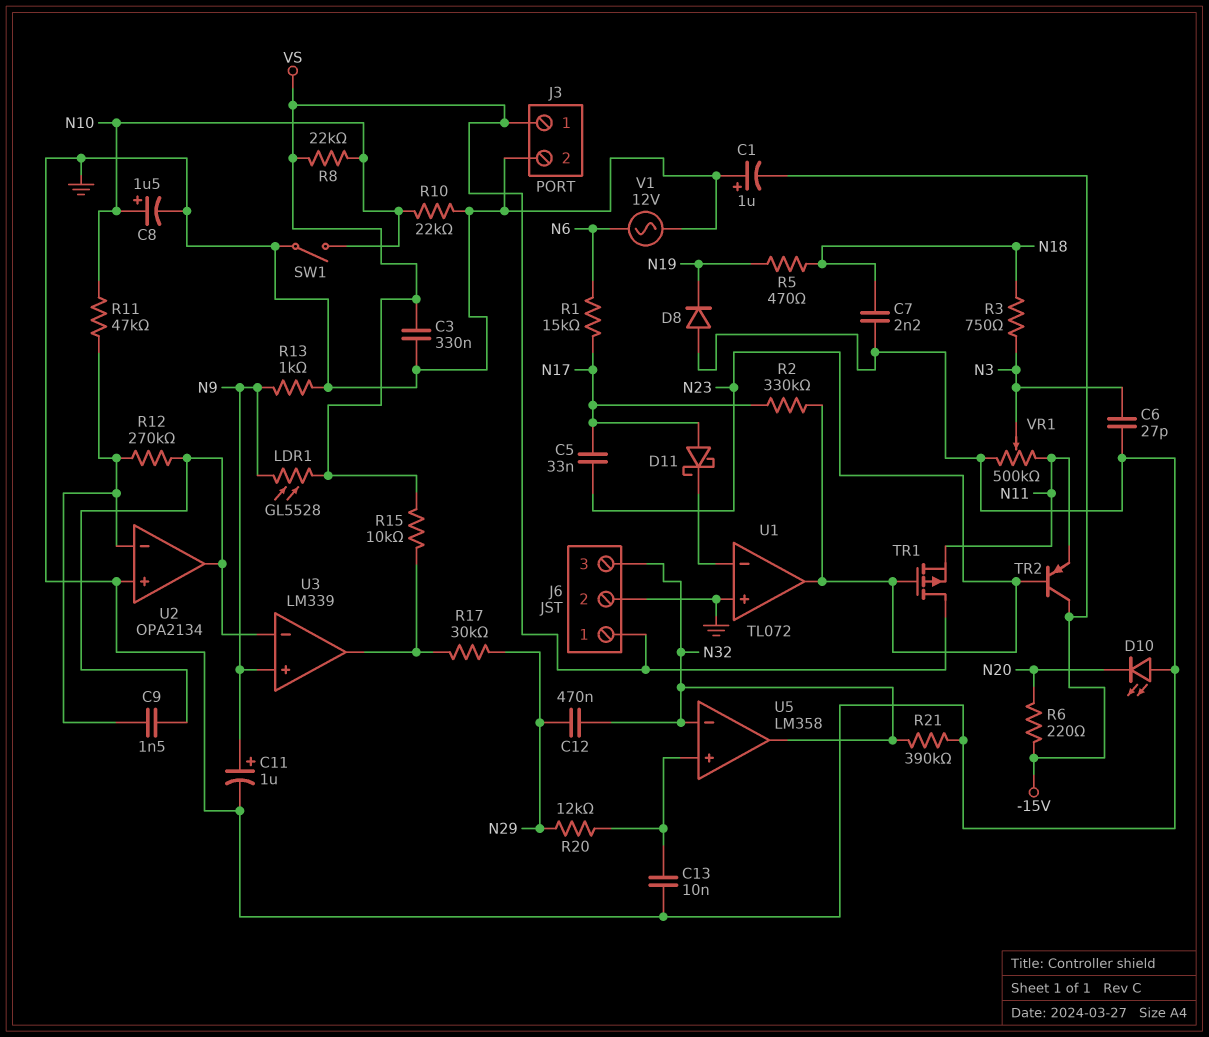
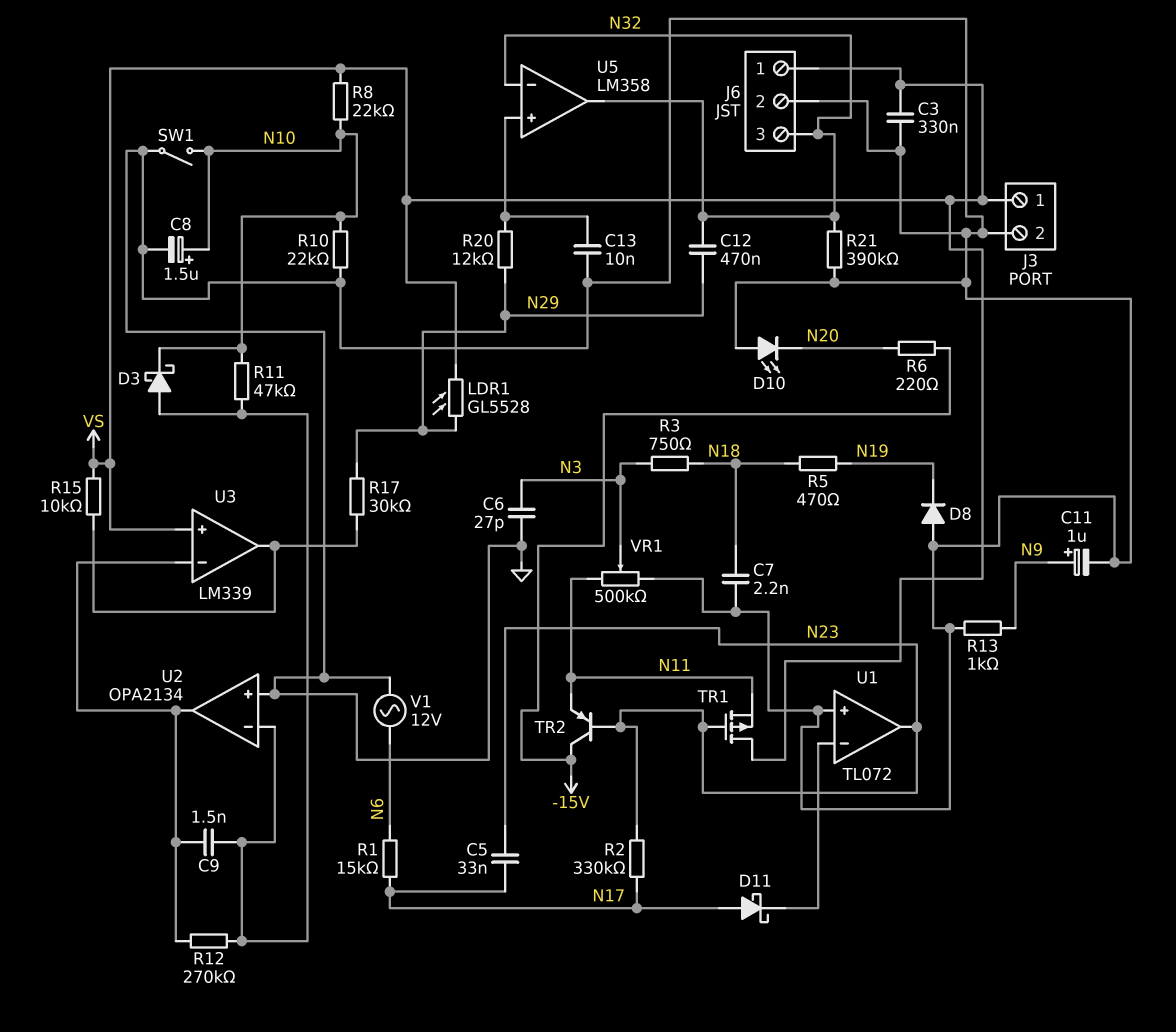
C1: 1uF (plus GND, minus -15V) -> none
D3: none -> schottky (A U2/in-, K N10)
LDR1: GL5528 (N9, VS) -> GL5528 (N29, VS)
U3 pin in+: N9 -> VS

